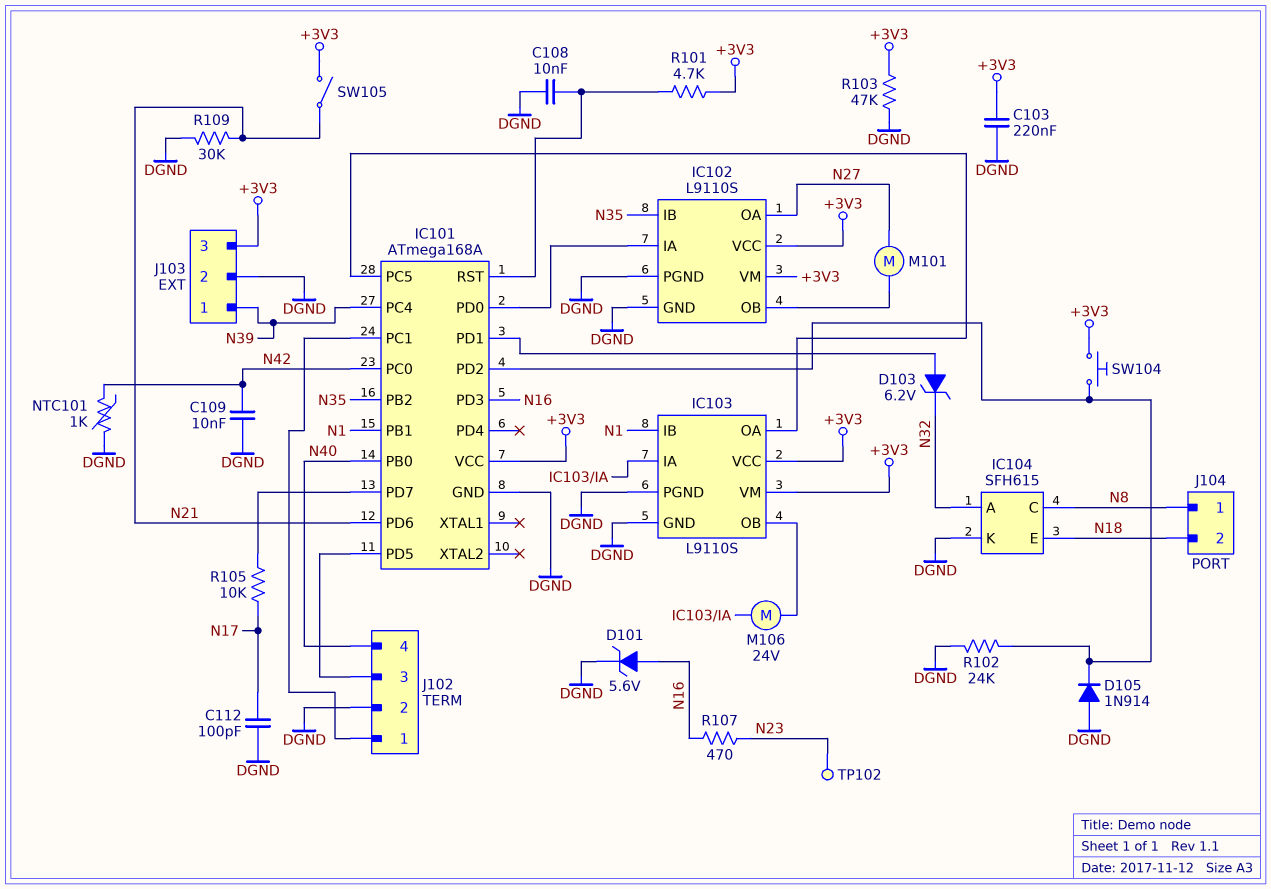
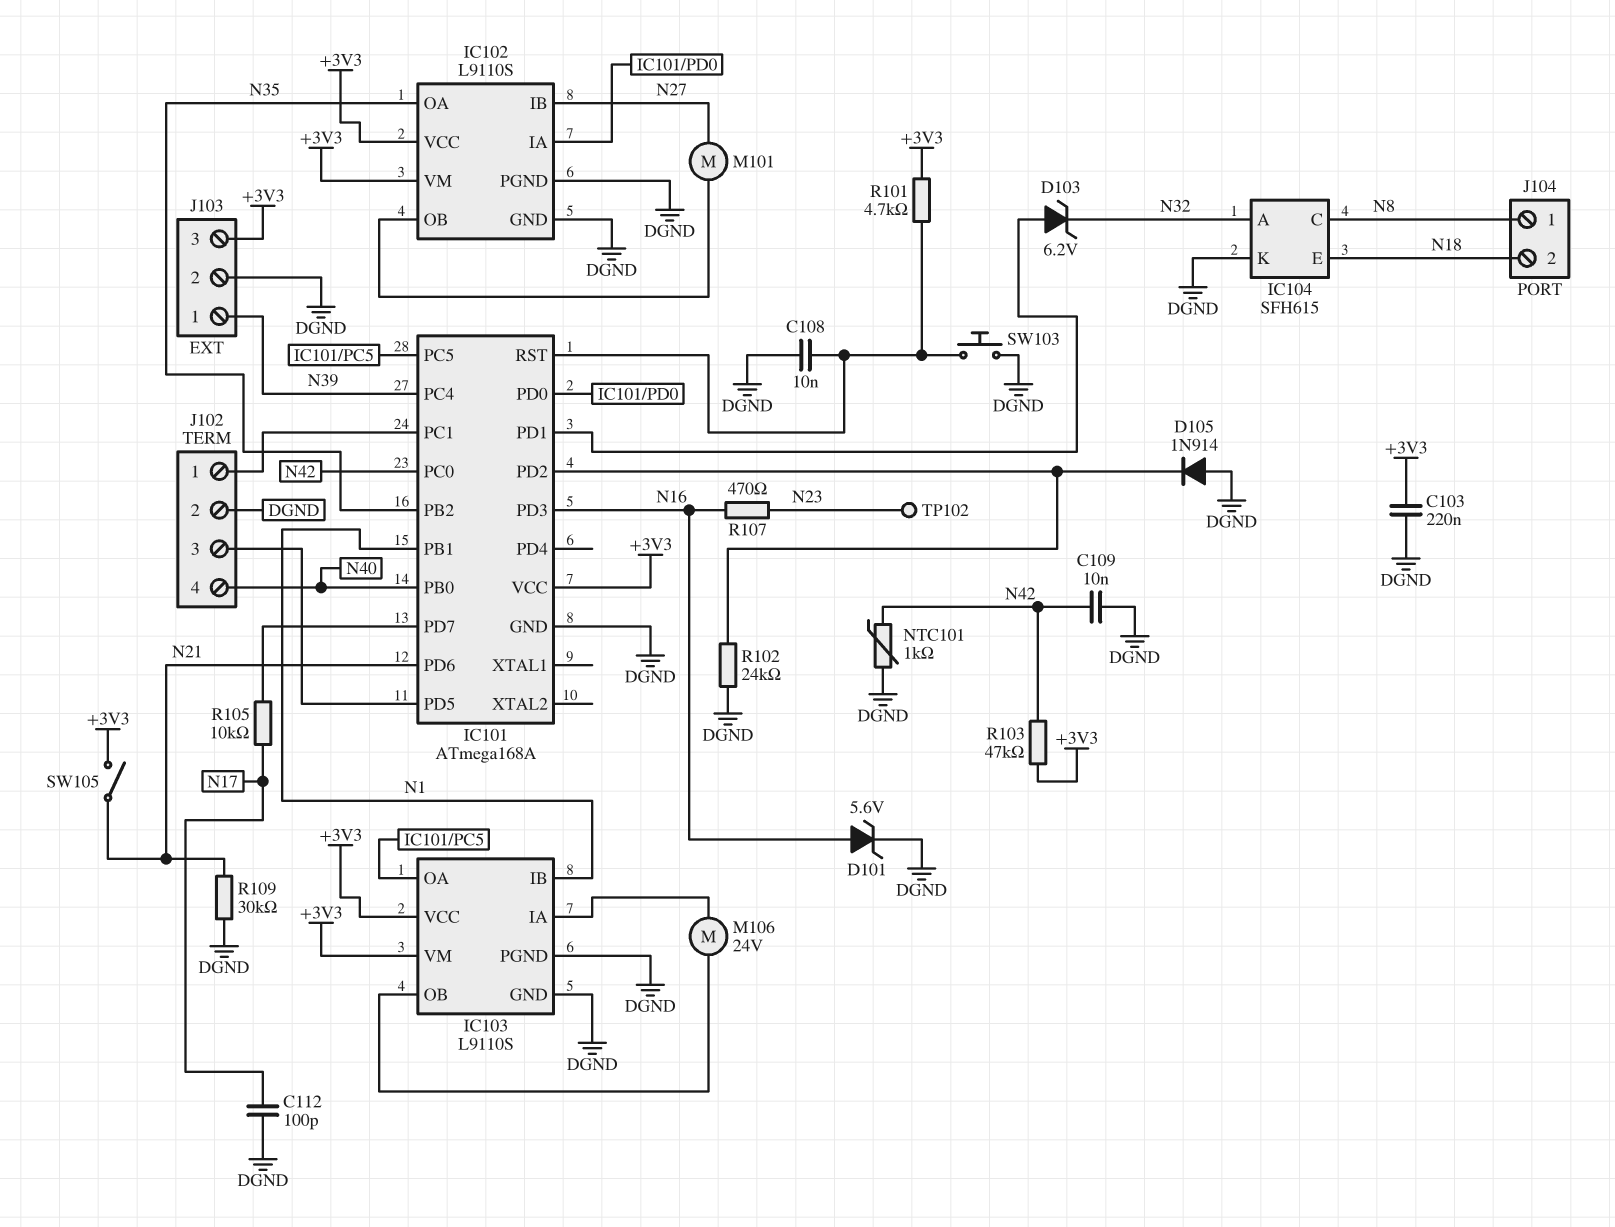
IC102 pin IB: N35 -> N27
IC102 pin OA: N27 -> N35
R103: 47k (+3V3, DGND) -> 47k (+3V3, N42)
SW103: none -> button (DGND, IC101/RST)
SW104: button (+3V3, IC101/PD2) -> none

